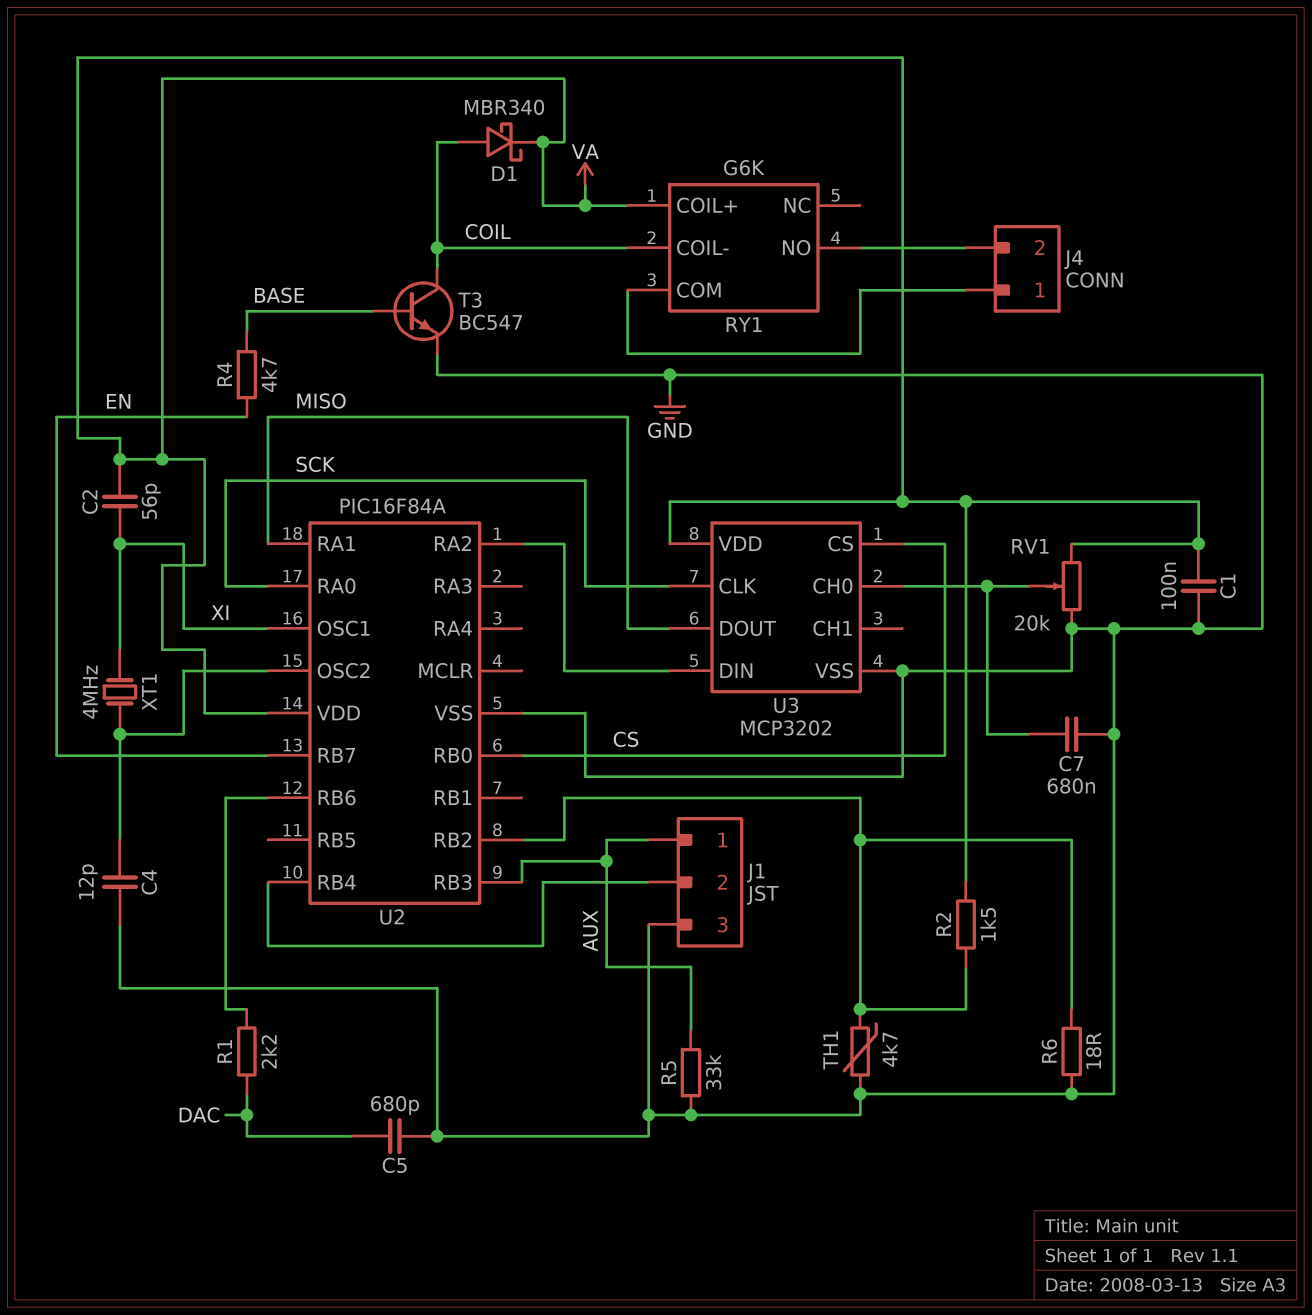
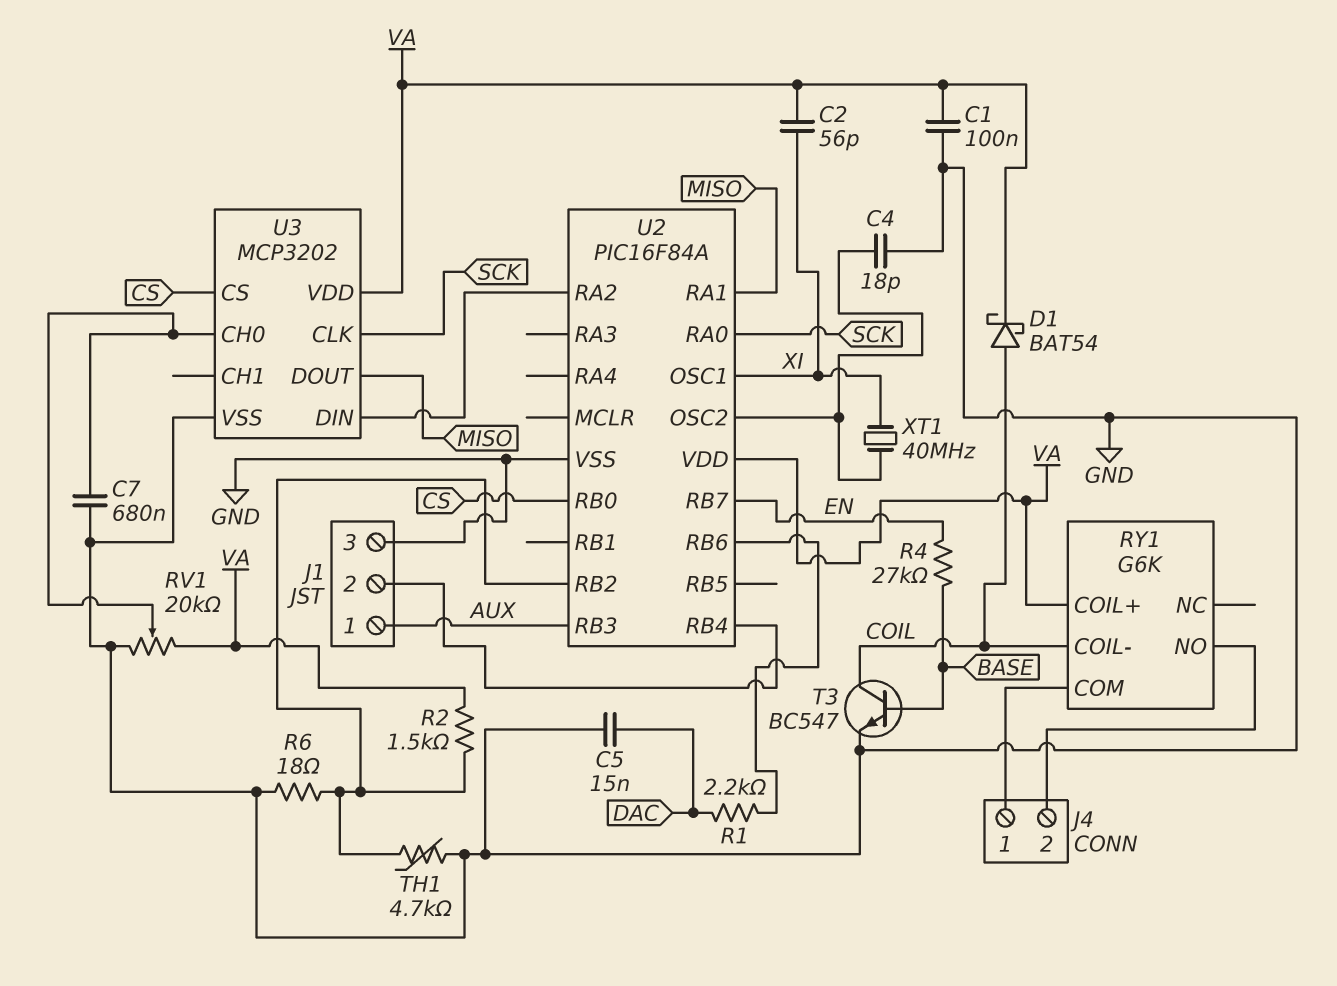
C4: 12pF (GND, U2/OSC2) -> 18pF (GND, U2/OSC2)
C5: 680pF (DAC, GND) -> 15nF (DAC, GND)
D1: schottky MBR340 (A COIL, K VA) -> schottky BAT54 (A COIL, K VA)
R4: 4.7k (BASE, EN) -> 27k (BASE, EN)
R5: 33k (AUX, GND) -> none
XT1: 4MHz (U2/OSC2, XI) -> 40MHz (U2/OSC2, XI)

